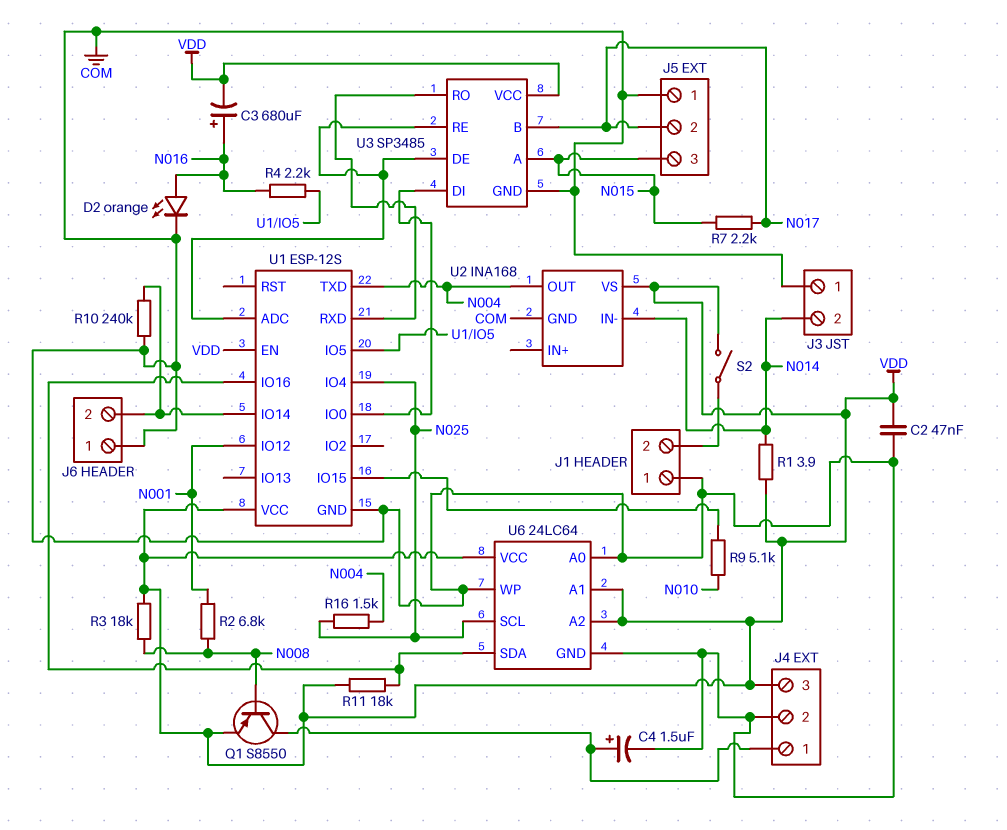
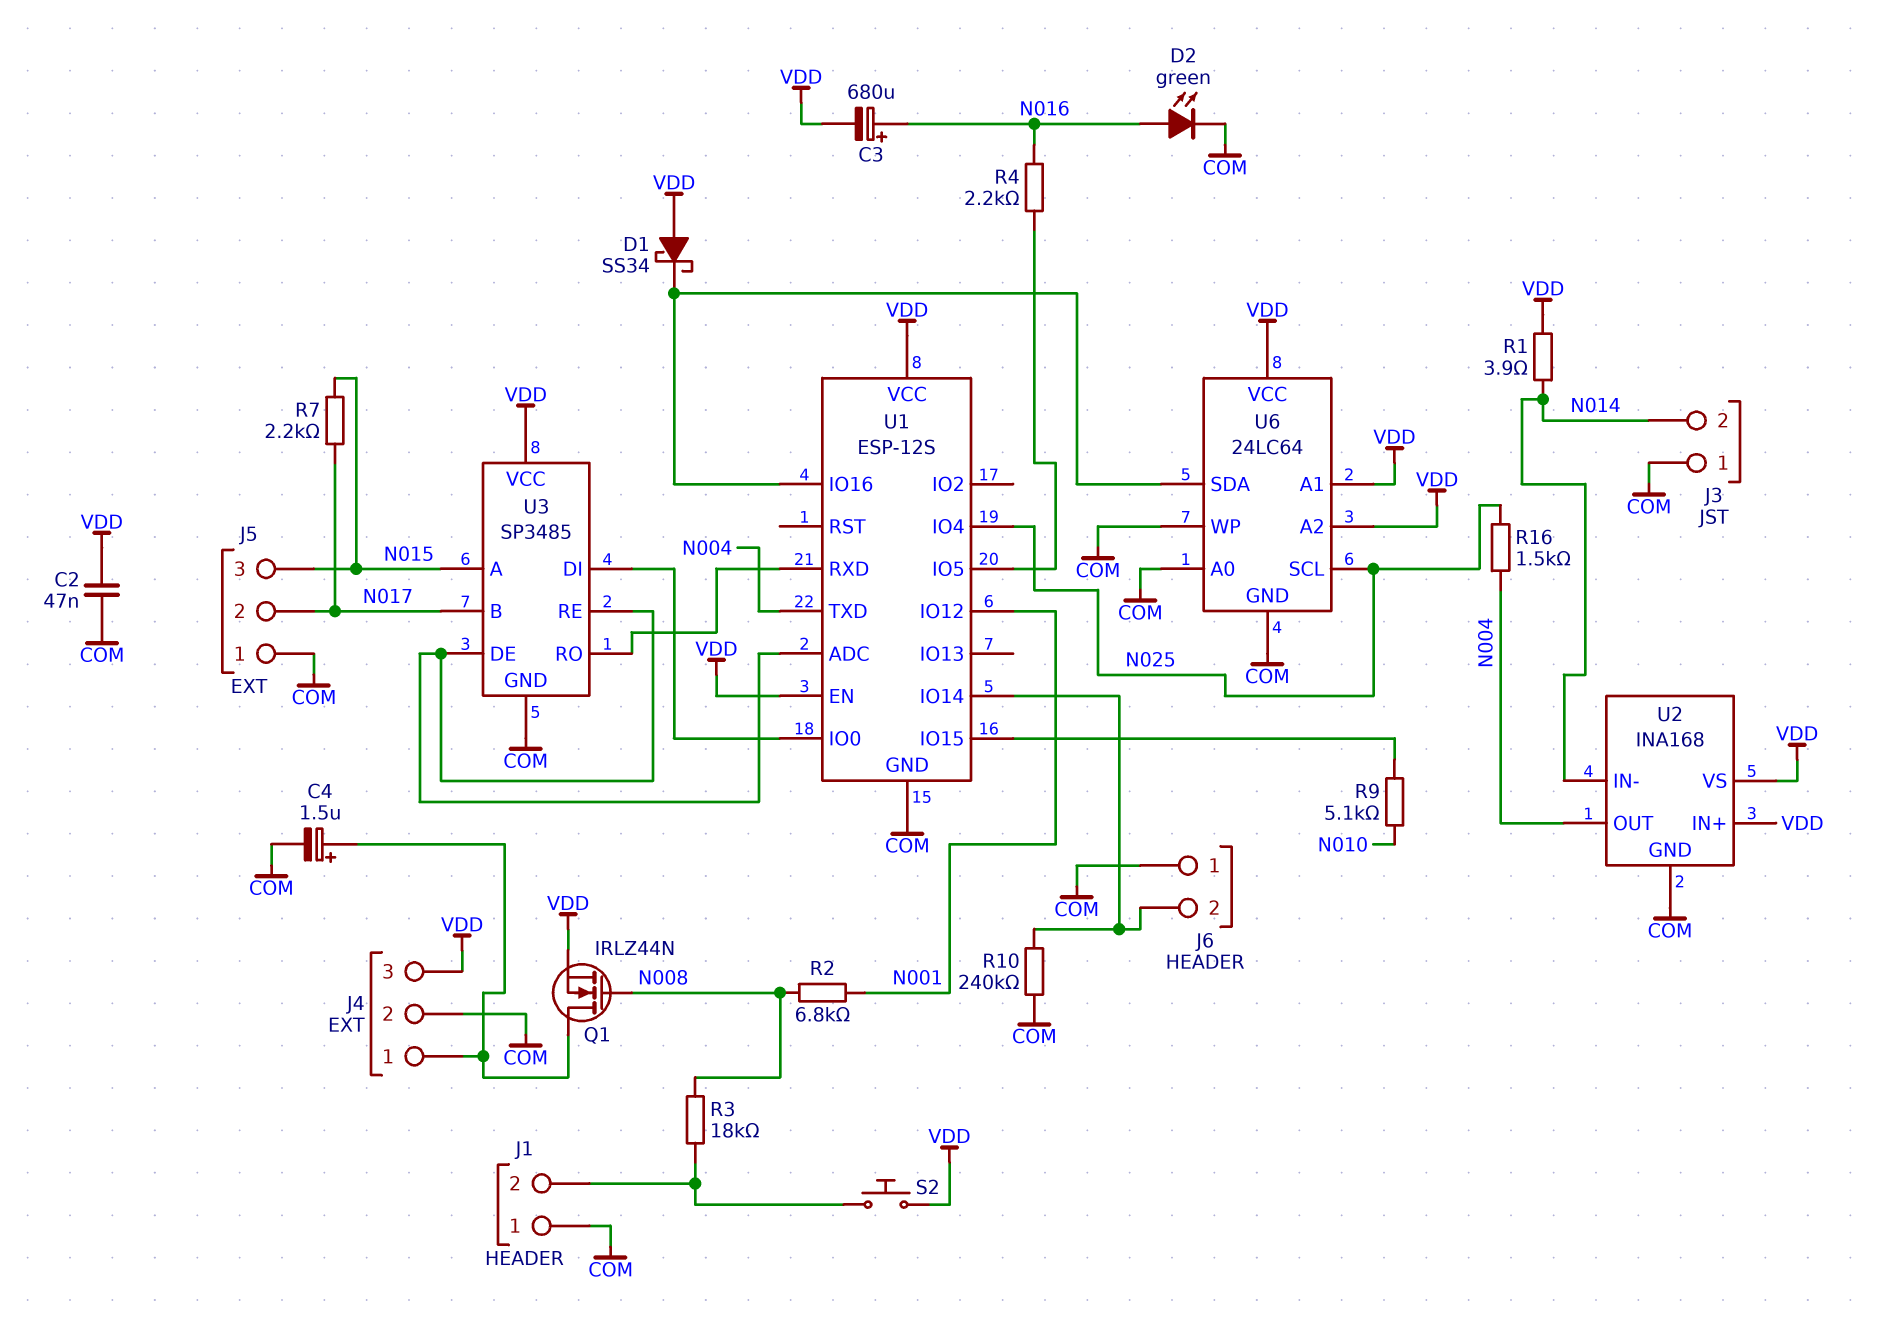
D1: none -> schottky SS34 (A VDD, K U1/IO16)
D2: LED orange (A N016, K COM) -> LED green (A N016, K COM)
Q1: PNP S8550 (B N008, C J4/1, E VDD) -> NMOS IRLZ44N (G N008, D J4/1, S VDD)
R3: 18k (N008, VDD) -> 18k (J1/2, N008)
R11: 18k (U1/IO16, VDD) -> none
S2: switch (J1/2, VDD) -> button (J1/2, VDD)
U2 pin IN+: none -> VDD

